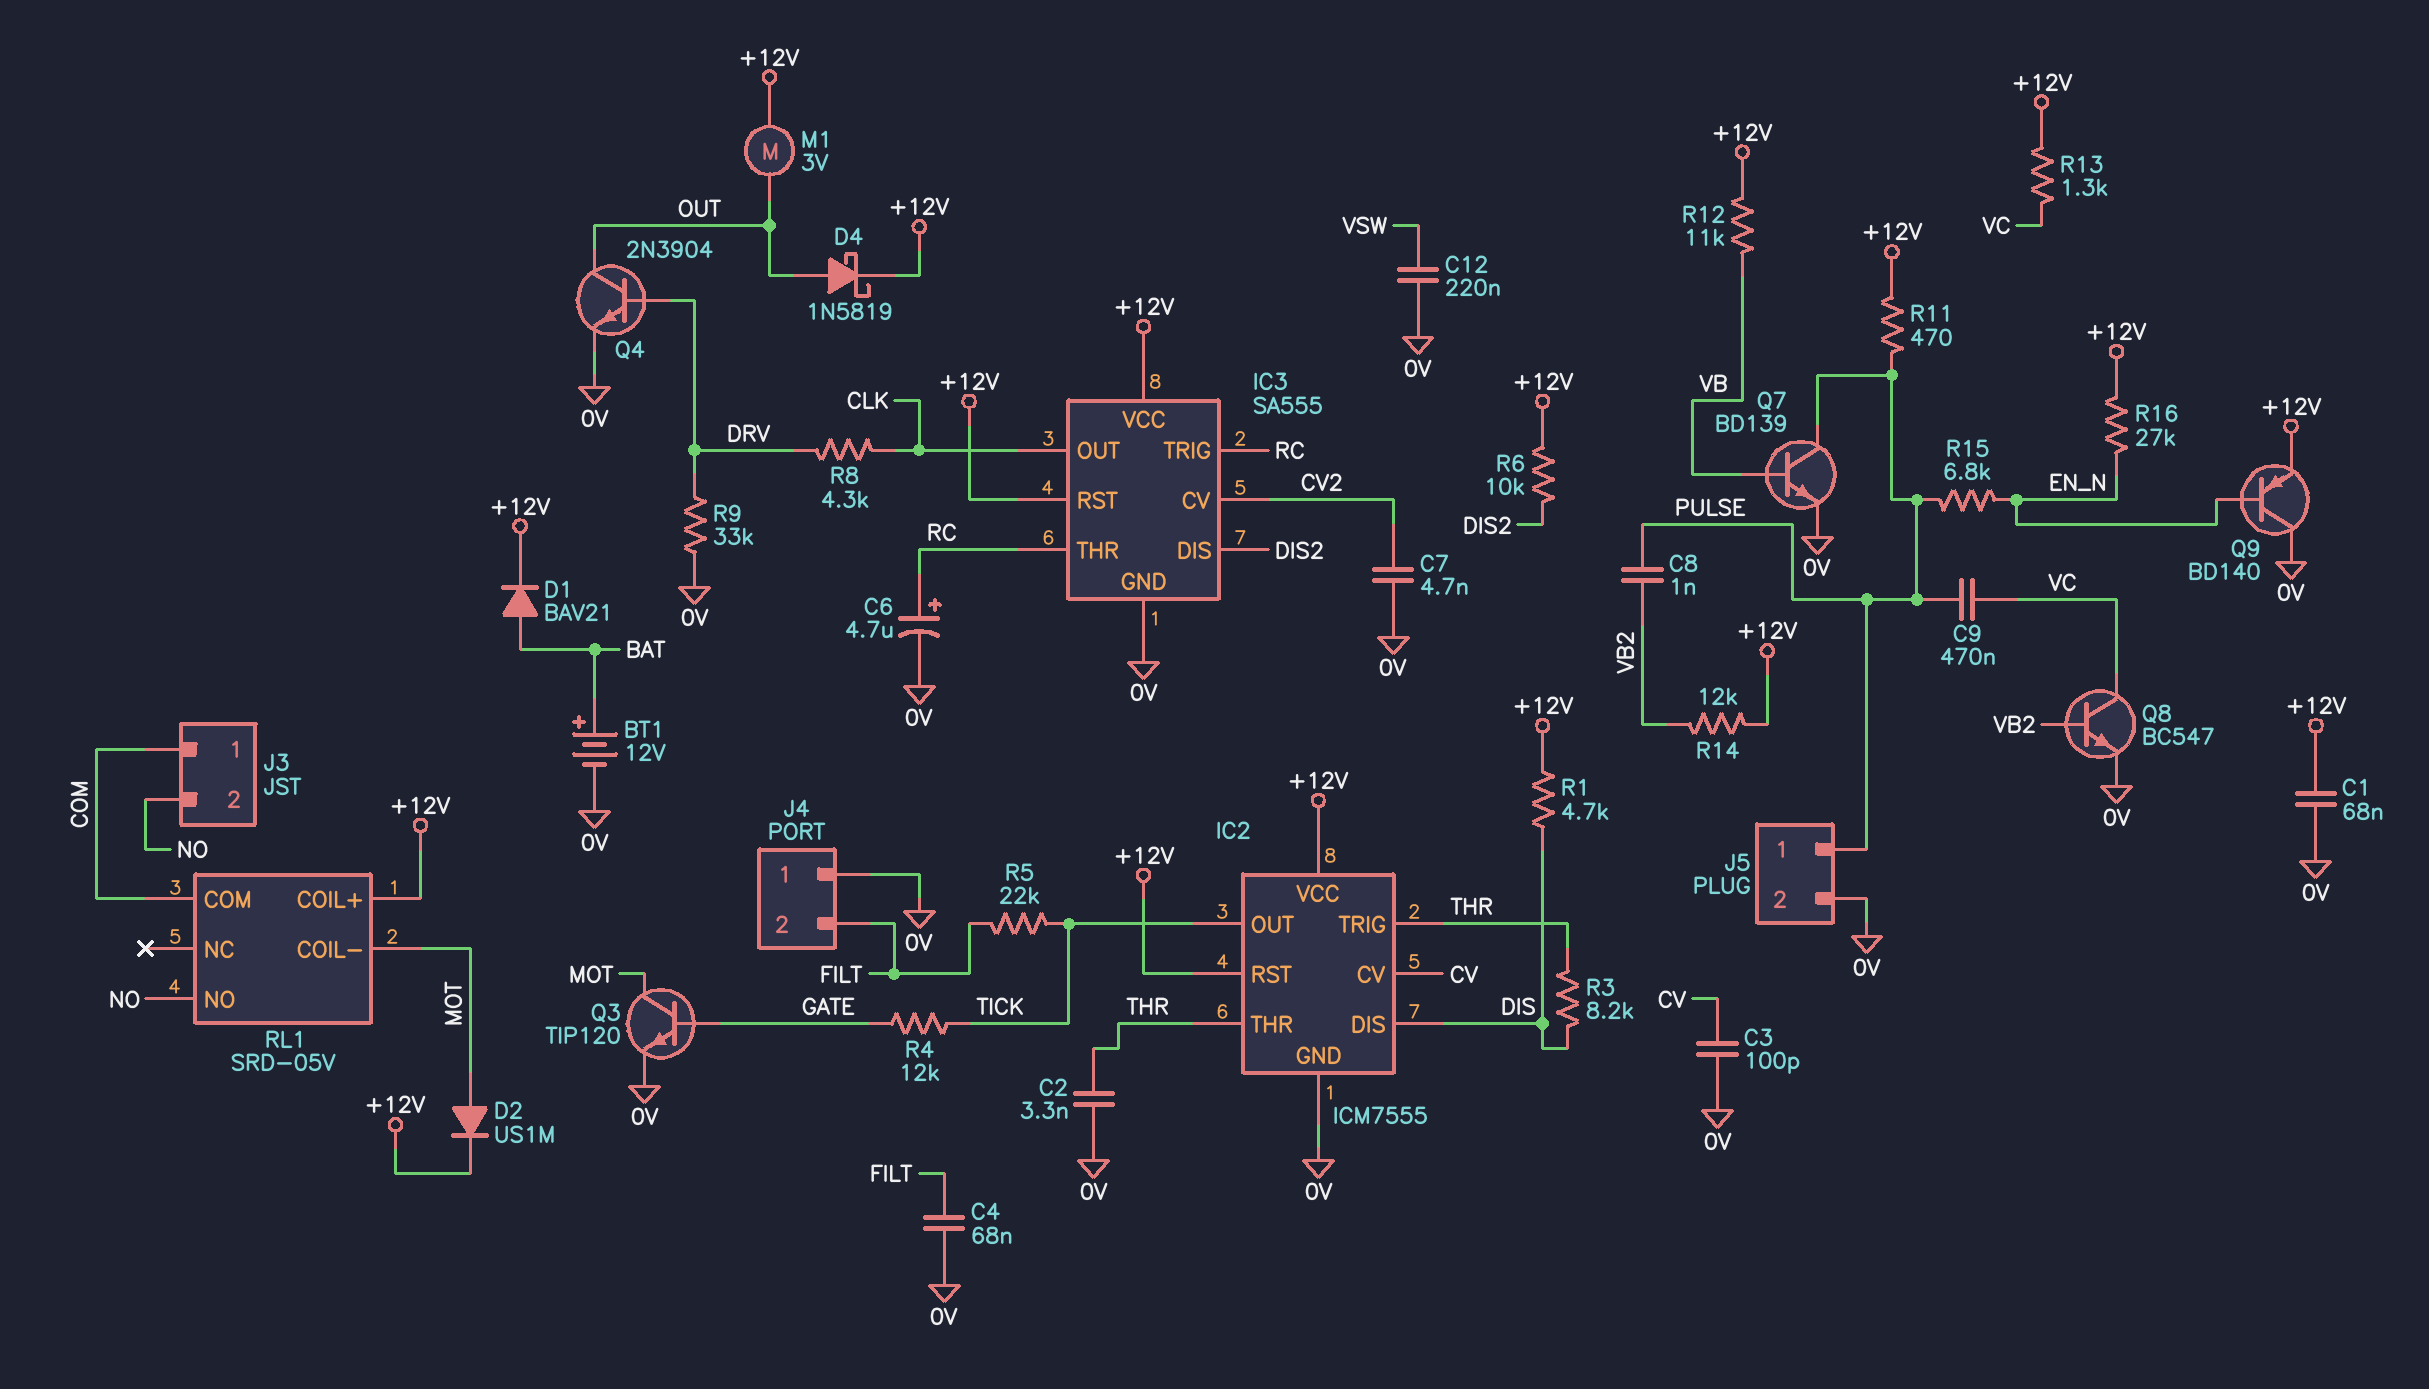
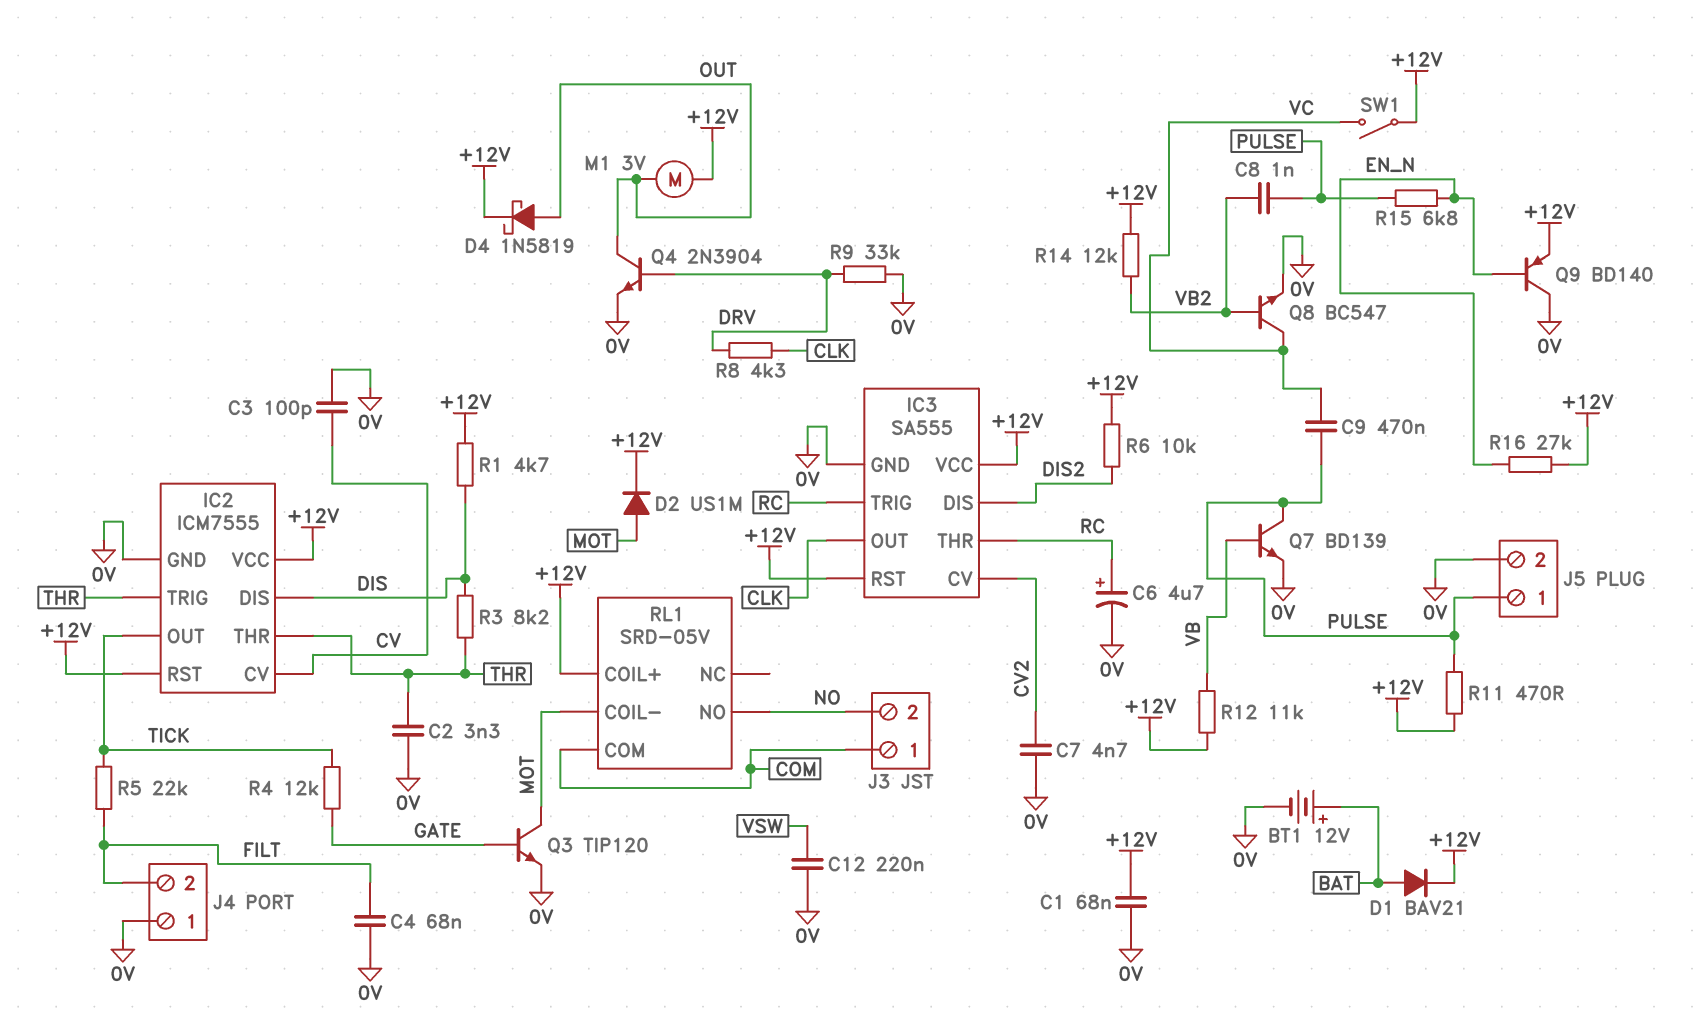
R13: 1.3k (+12V, VC) -> none
SW1: none -> switch (+12V, VC)

